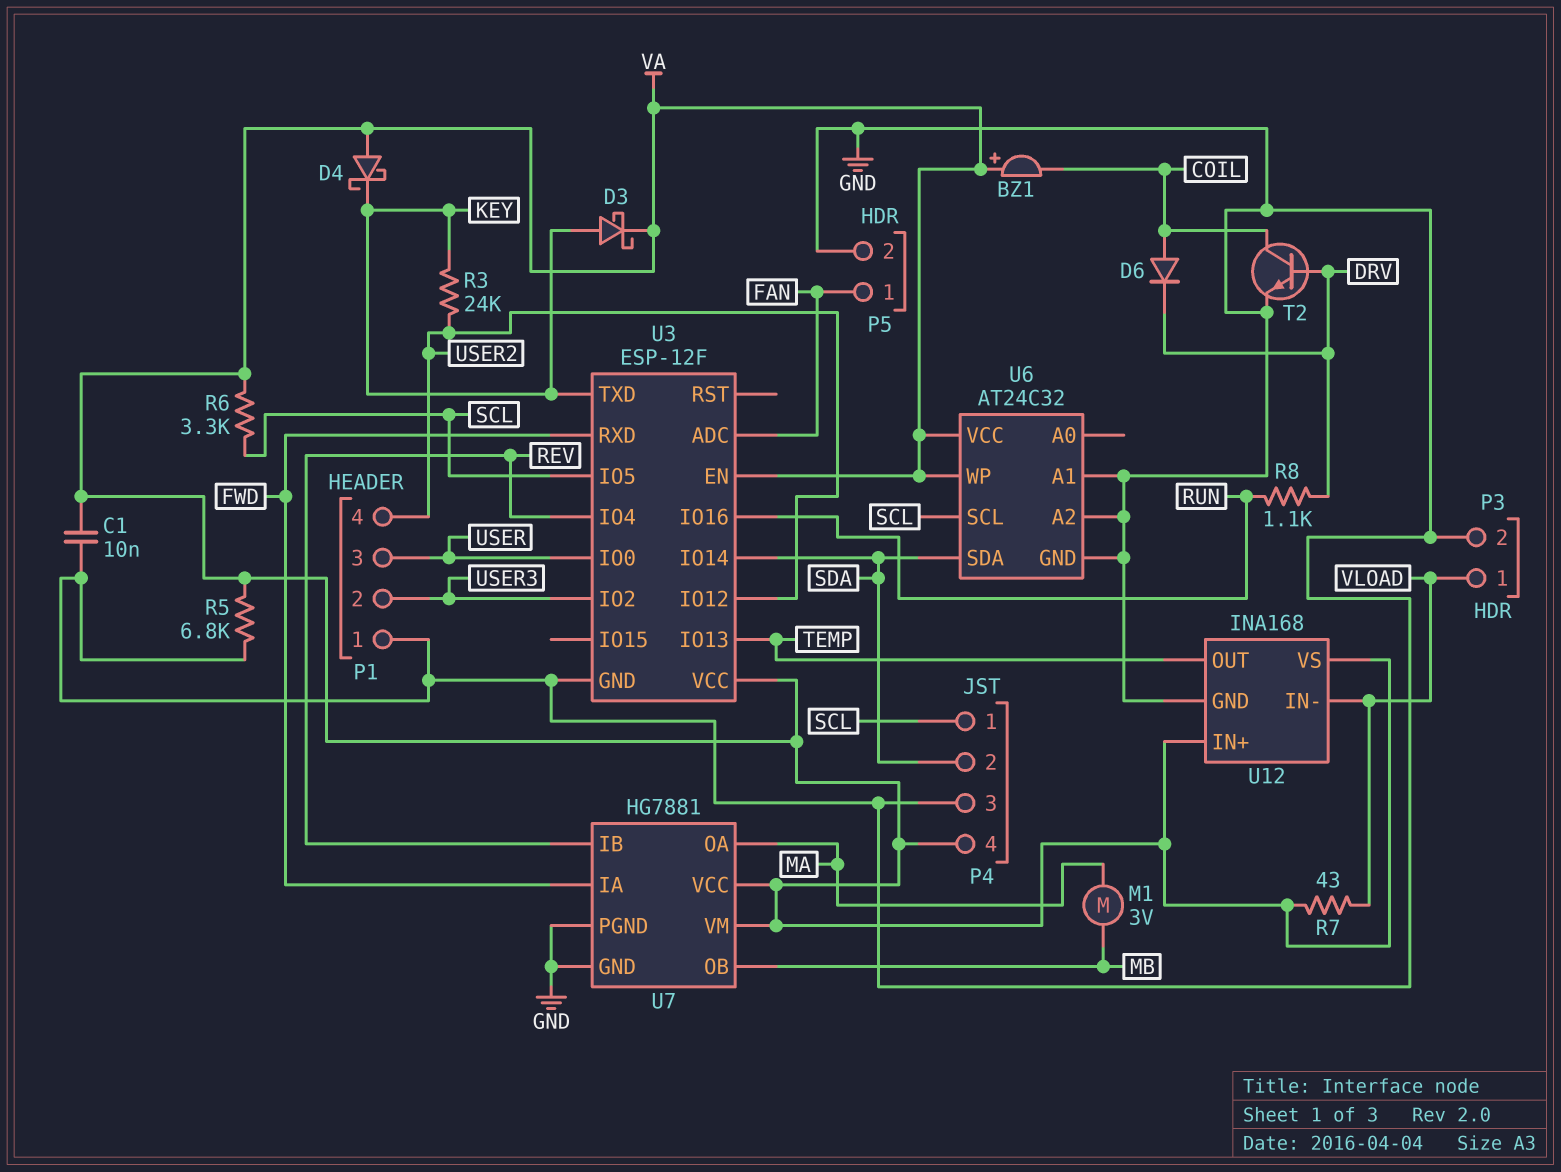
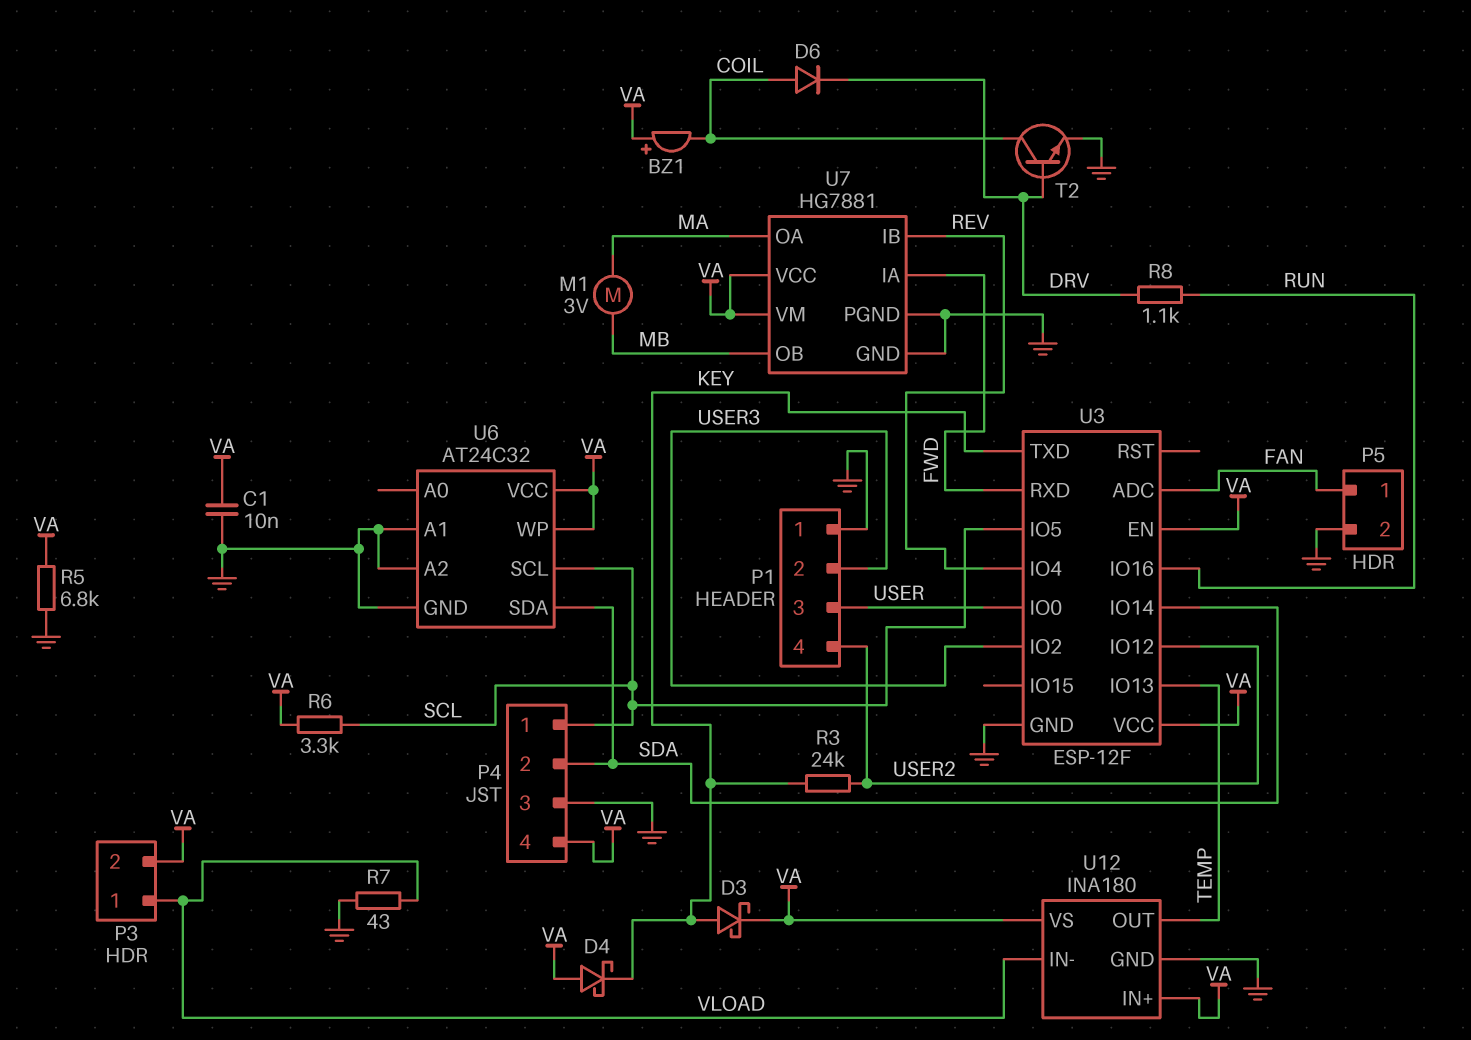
P3 pin 2: GND -> VA
R7: 43 (VA, VLOAD) -> 43 (GND, VLOAD)
U12: INA168 -> INA180

